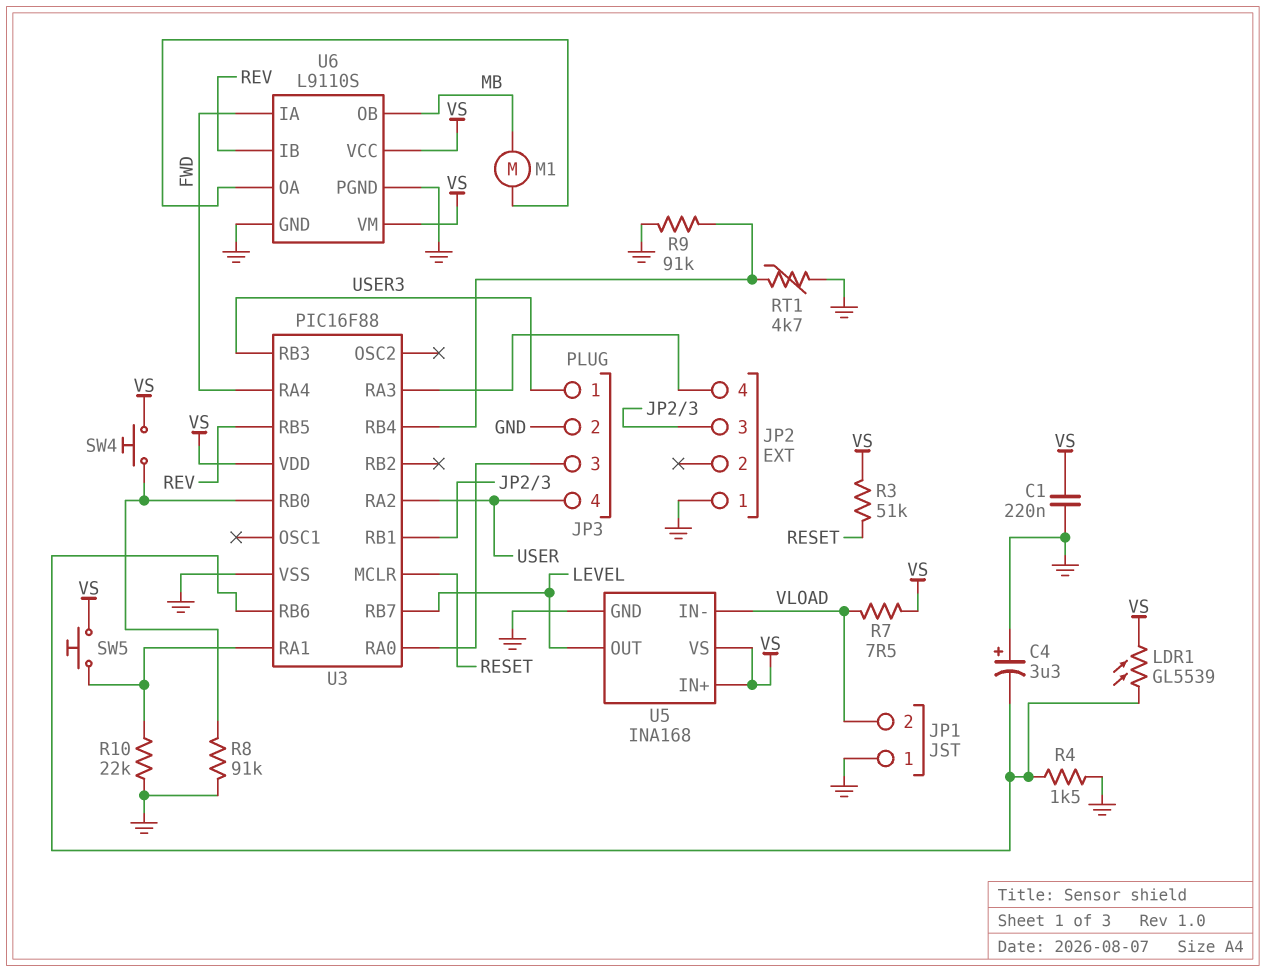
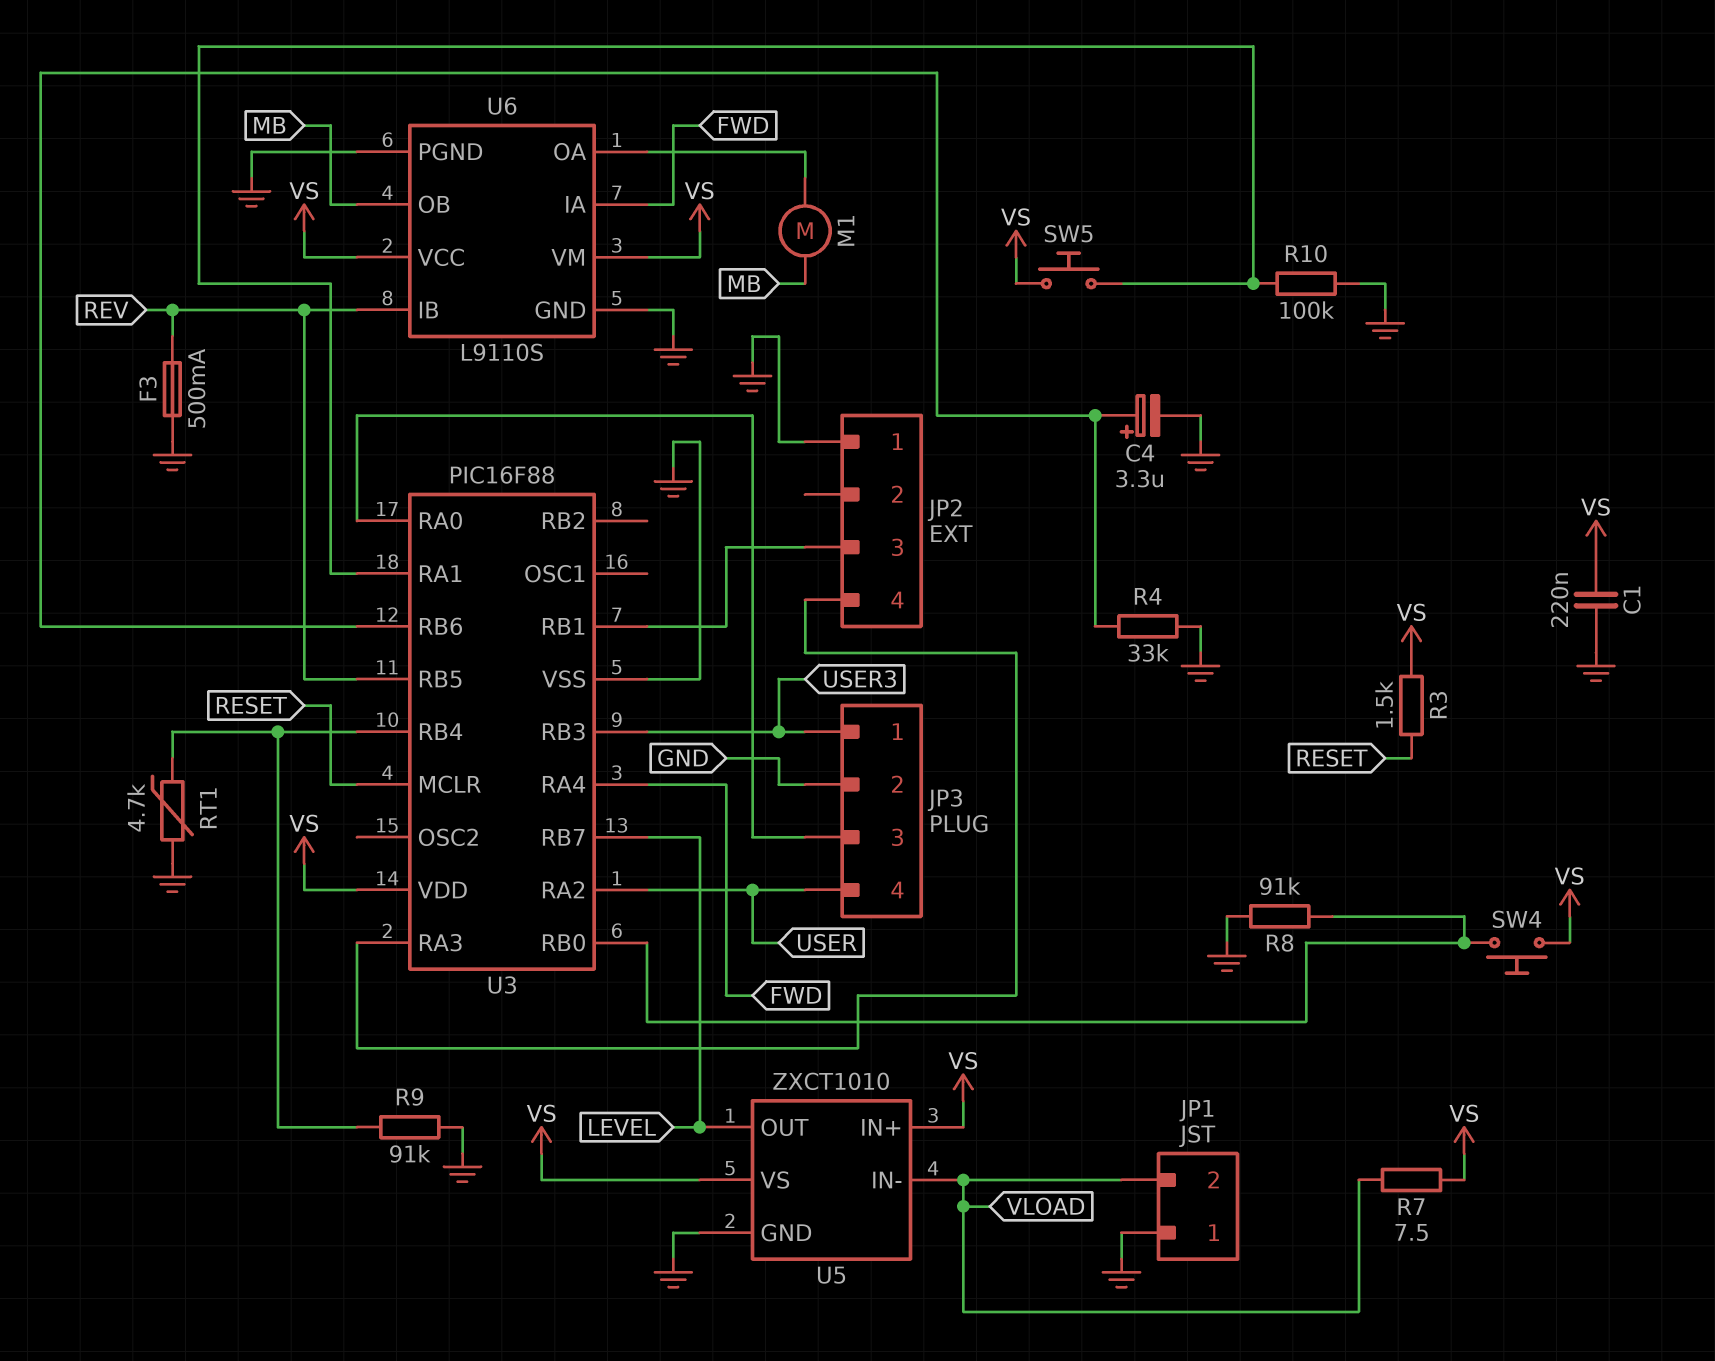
C4: 3.3uF (plus GND, minus U3/RB6) -> 3.3uF (plus U3/RB6, minus GND)
F3: none -> 500mA (GND, REV)
LDR1: GL5539 (U3/RB6, VS) -> none
R3: 51k (RESET, VS) -> 1.5k (RESET, VS)
R4: 1.5k (GND, U3/RB6) -> 33k (GND, U3/RB6)
R10: 22k (GND, U3/RA1) -> 100k (GND, U3/RA1)
U5: INA168 -> ZXCT1010

